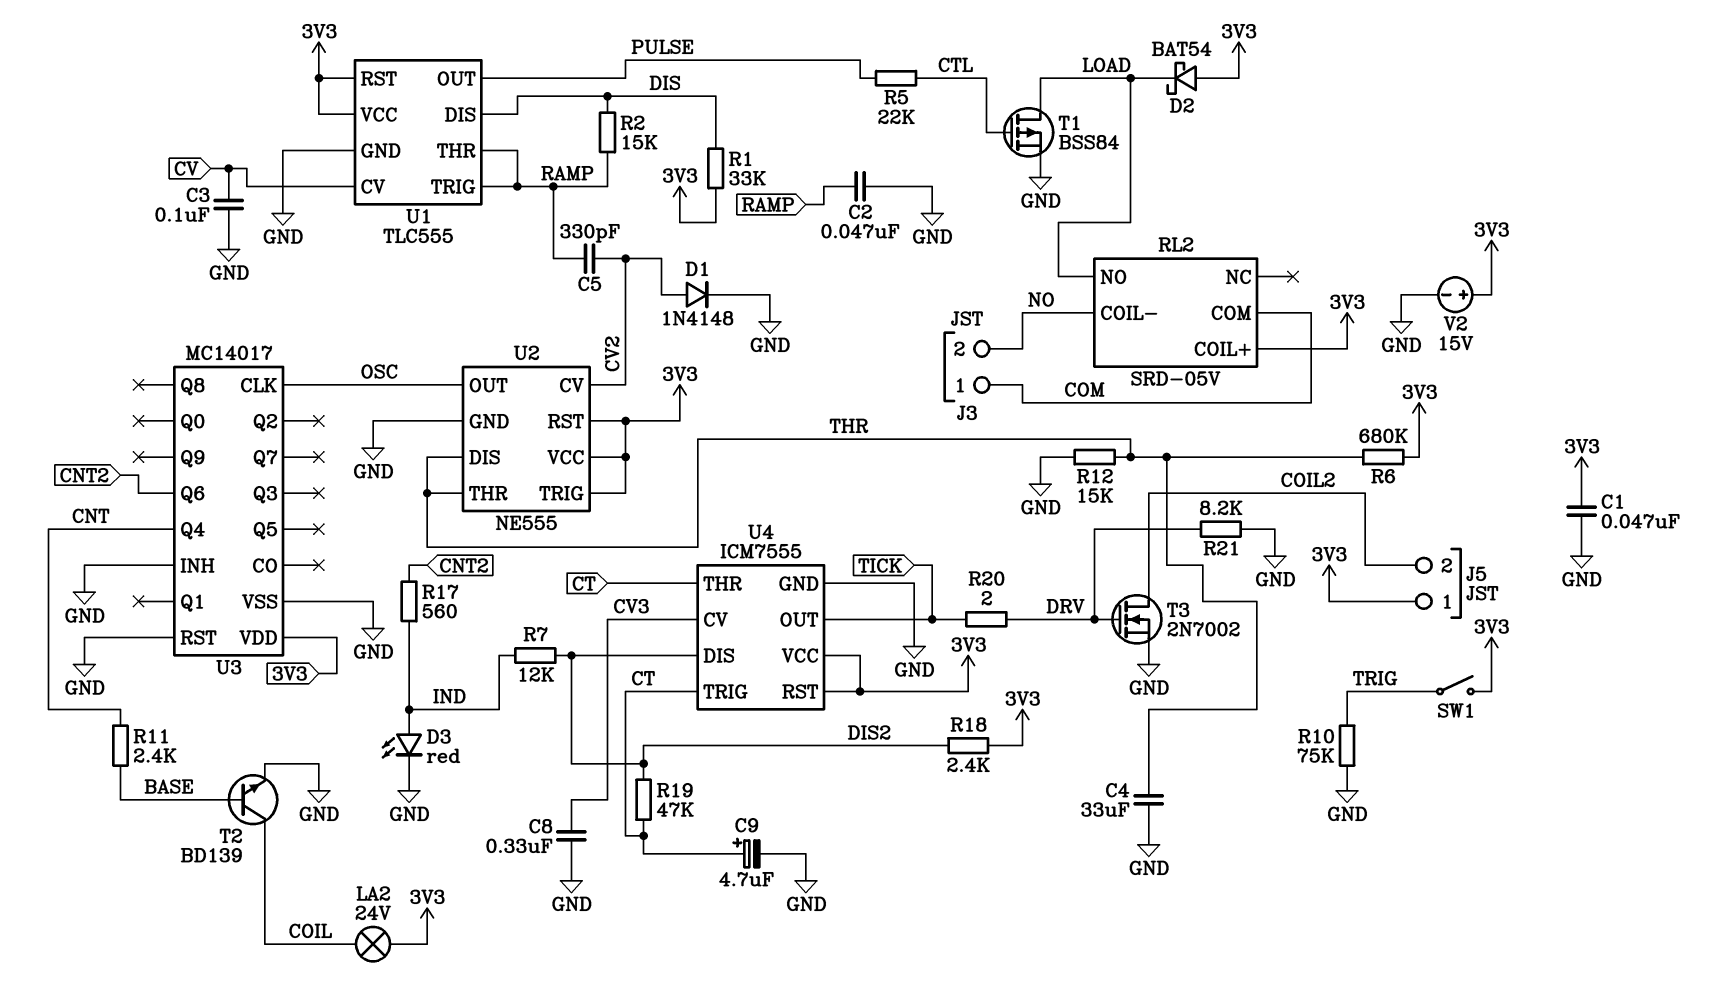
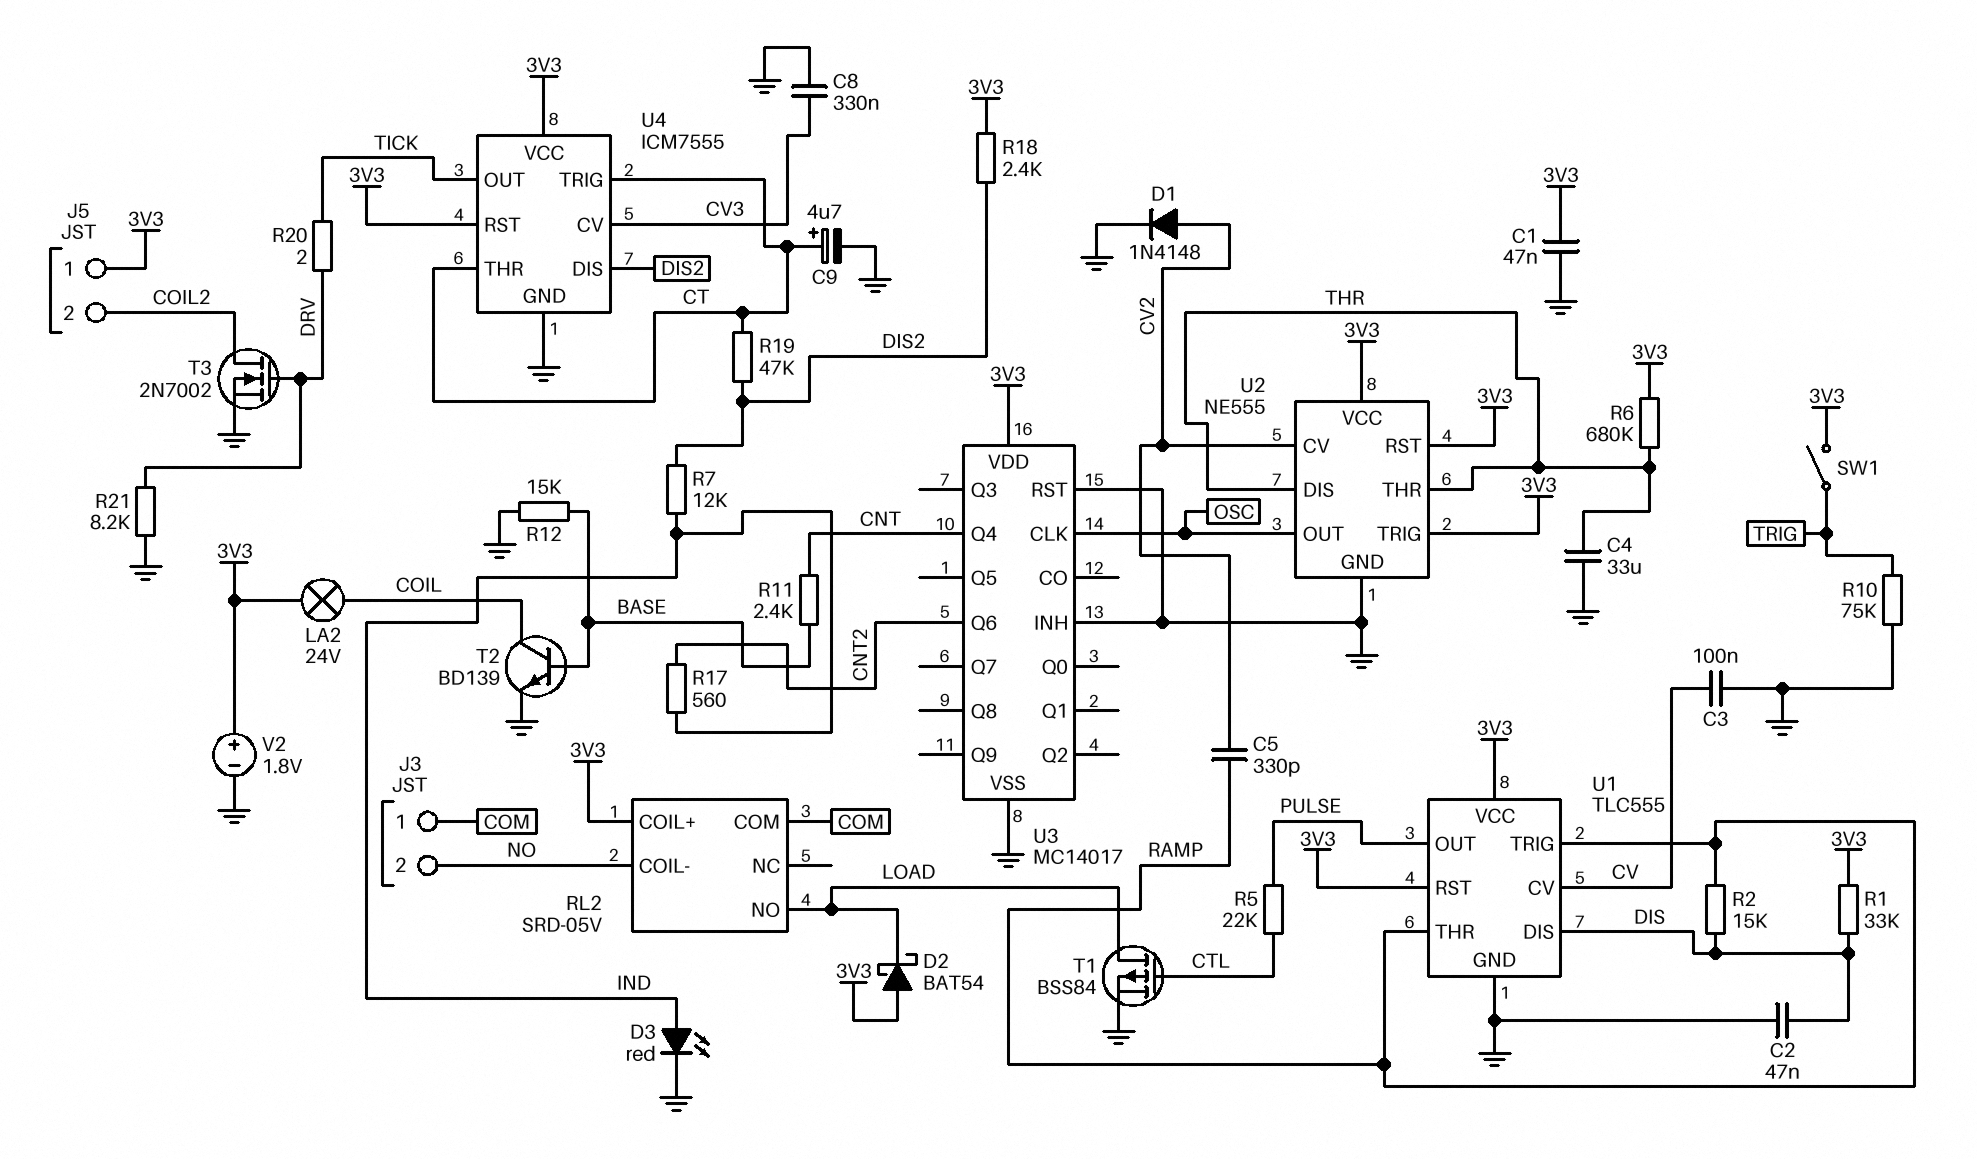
C2: 47nF (GND, RAMP) -> 47nF (DIS, GND)
R12: 15k (GND, THR) -> 15k (BASE, GND)
V2: 15V (plus 3V3, minus GND) -> 1.8V (plus 3V3, minus GND)

